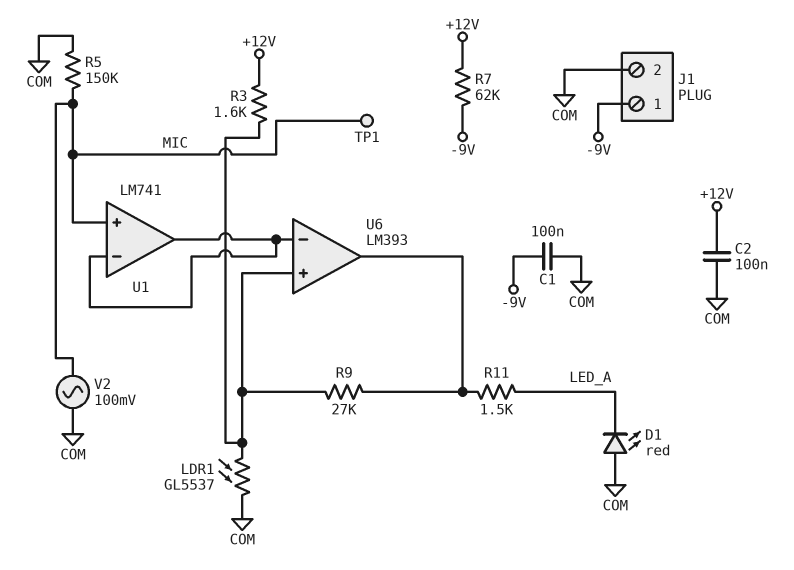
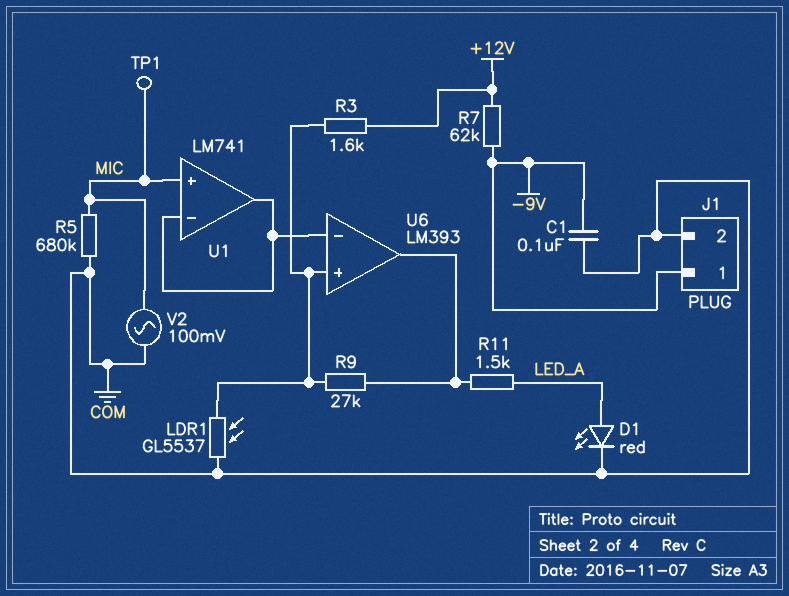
C2: 100nF (+12V, COM) -> none
D1: LED red (A COM, K LED_A) -> LED red (A LED_A, K COM)
R5: 150k (COM, MIC) -> 680k (COM, MIC)

